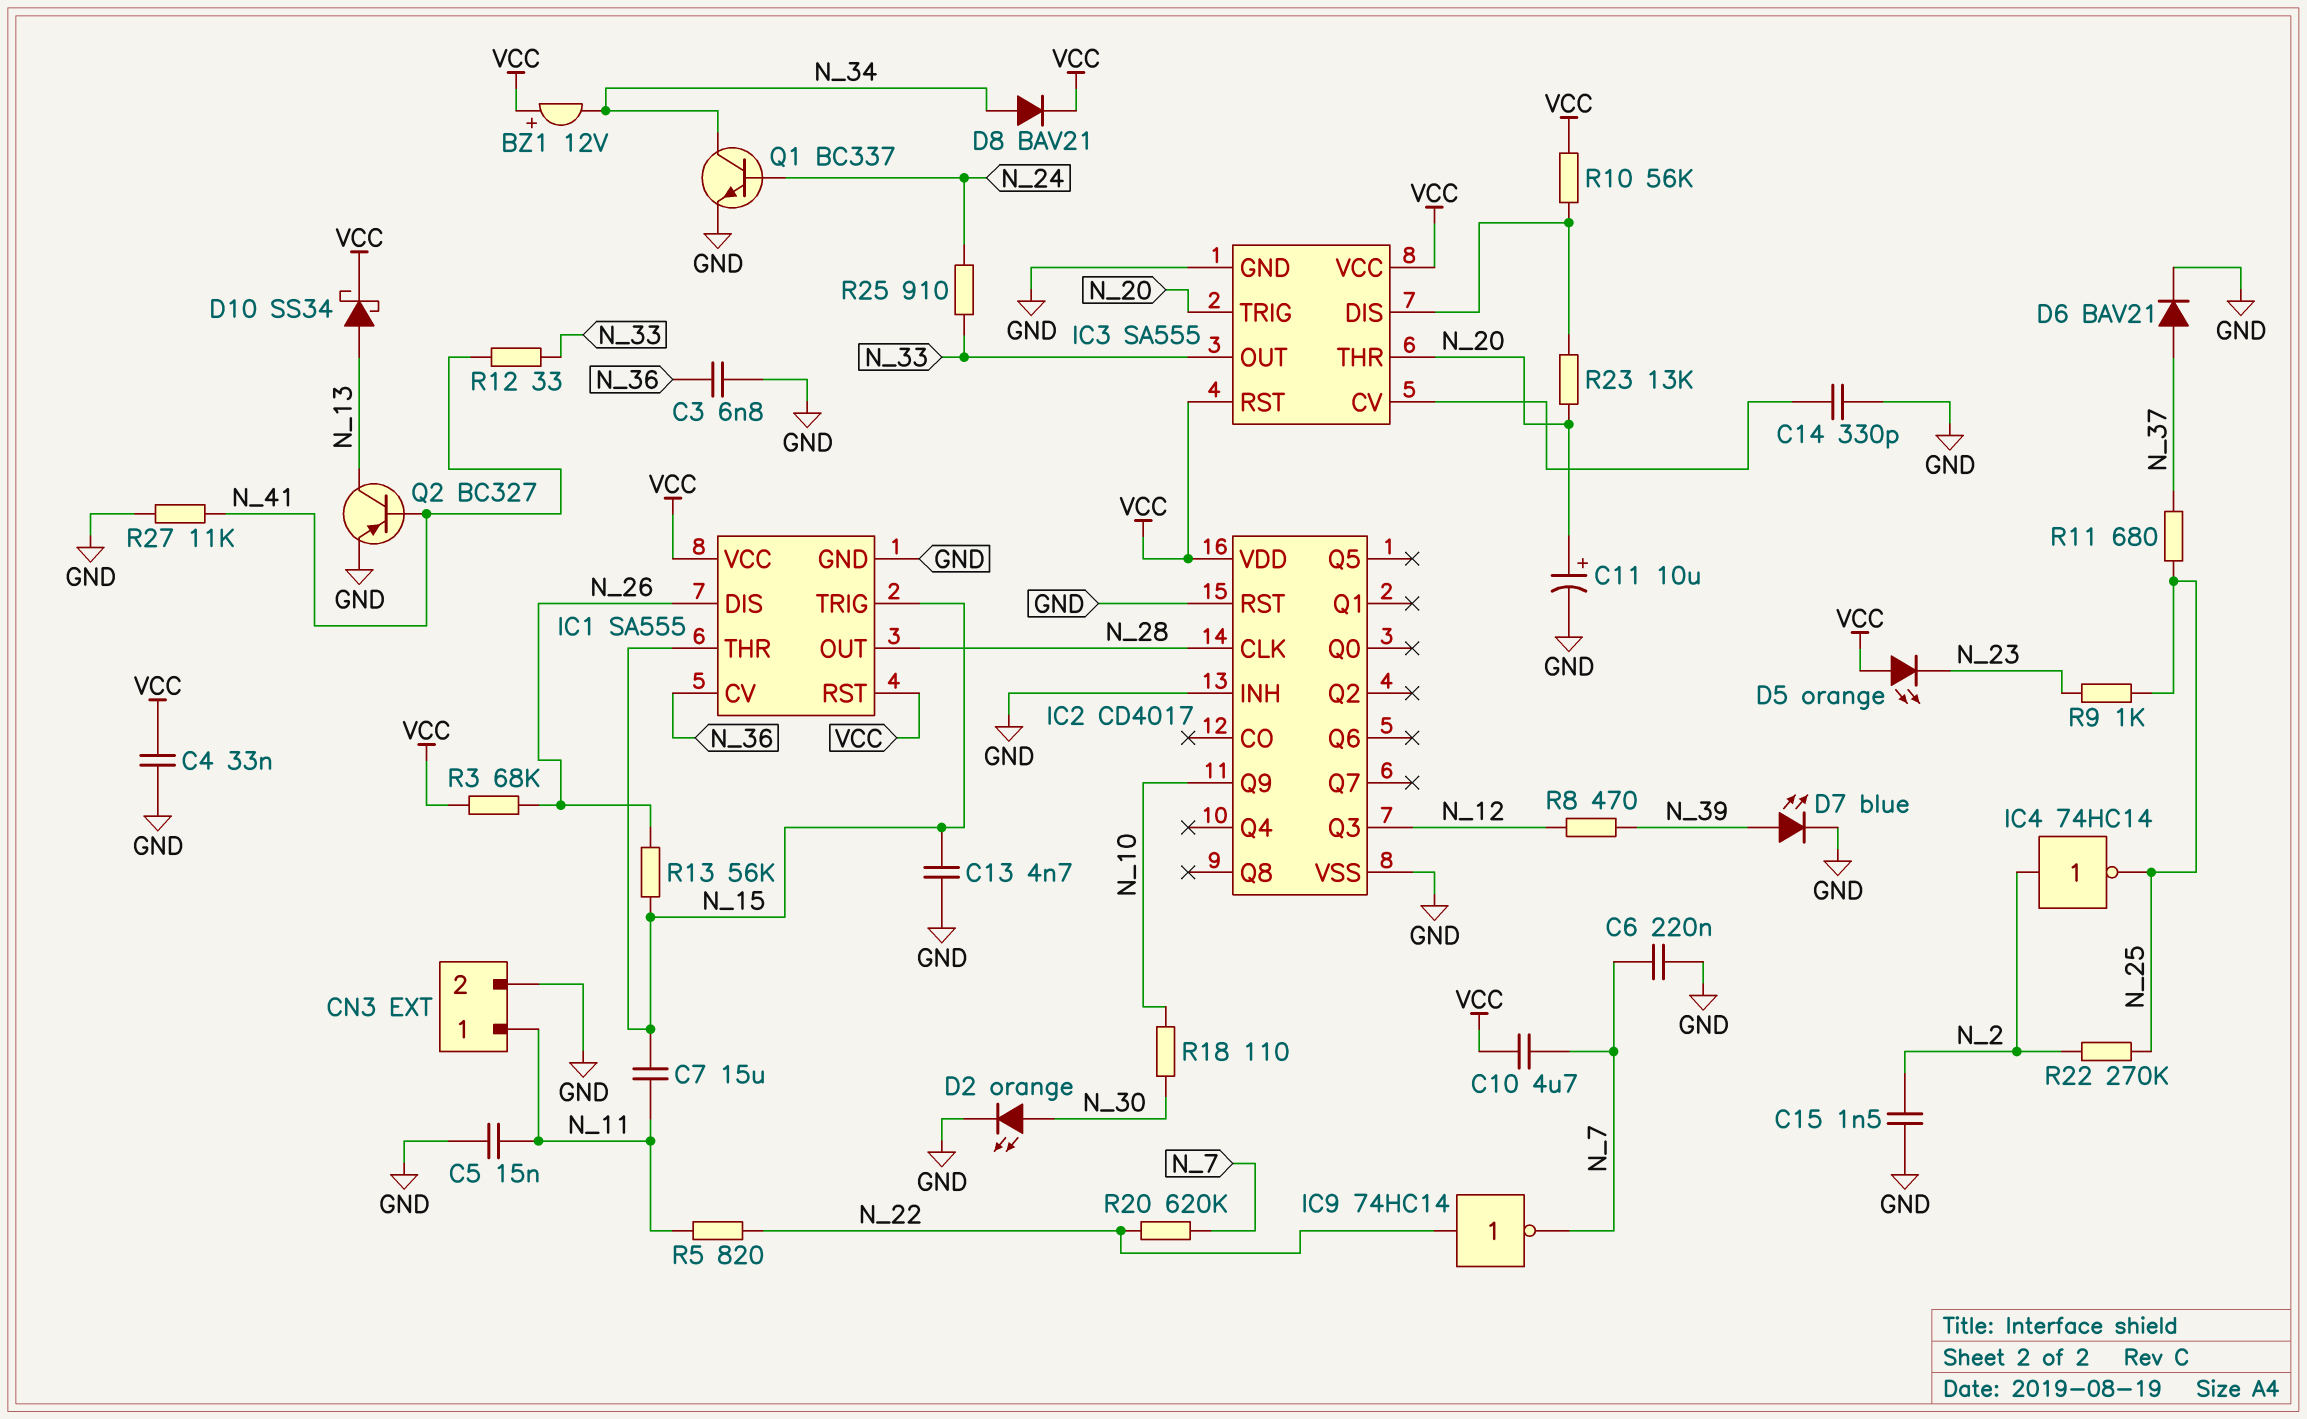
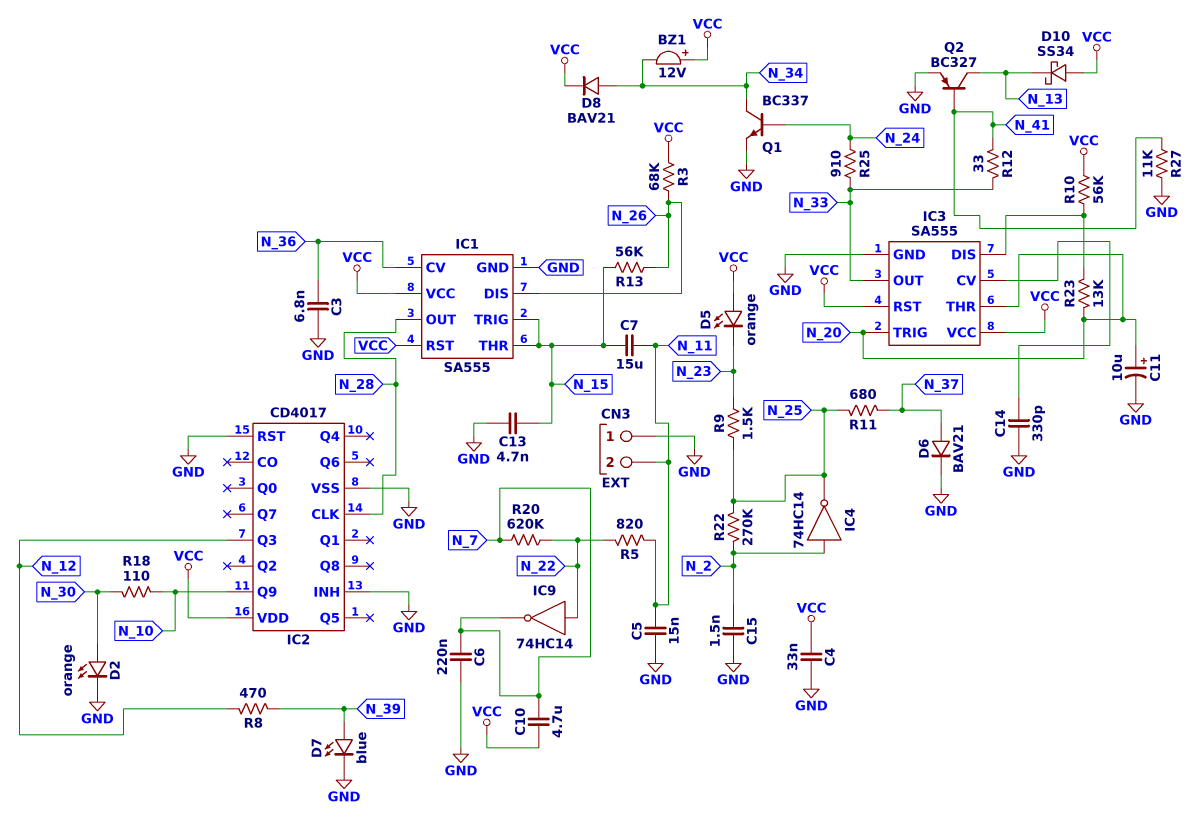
CN3 pin 1: N_11 -> GND
CN3 pin 2: GND -> N_11
D10: schottky SS34 (A N_13, K VCC) -> schottky SS34 (A VCC, K N_13)
R9: 1k (N_23, N_25) -> 1.5k (N_23, N_25)

